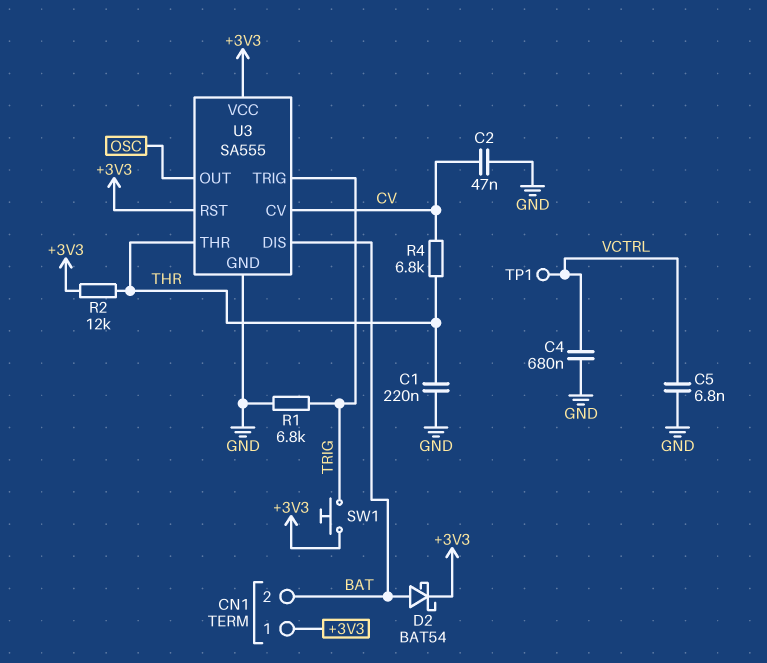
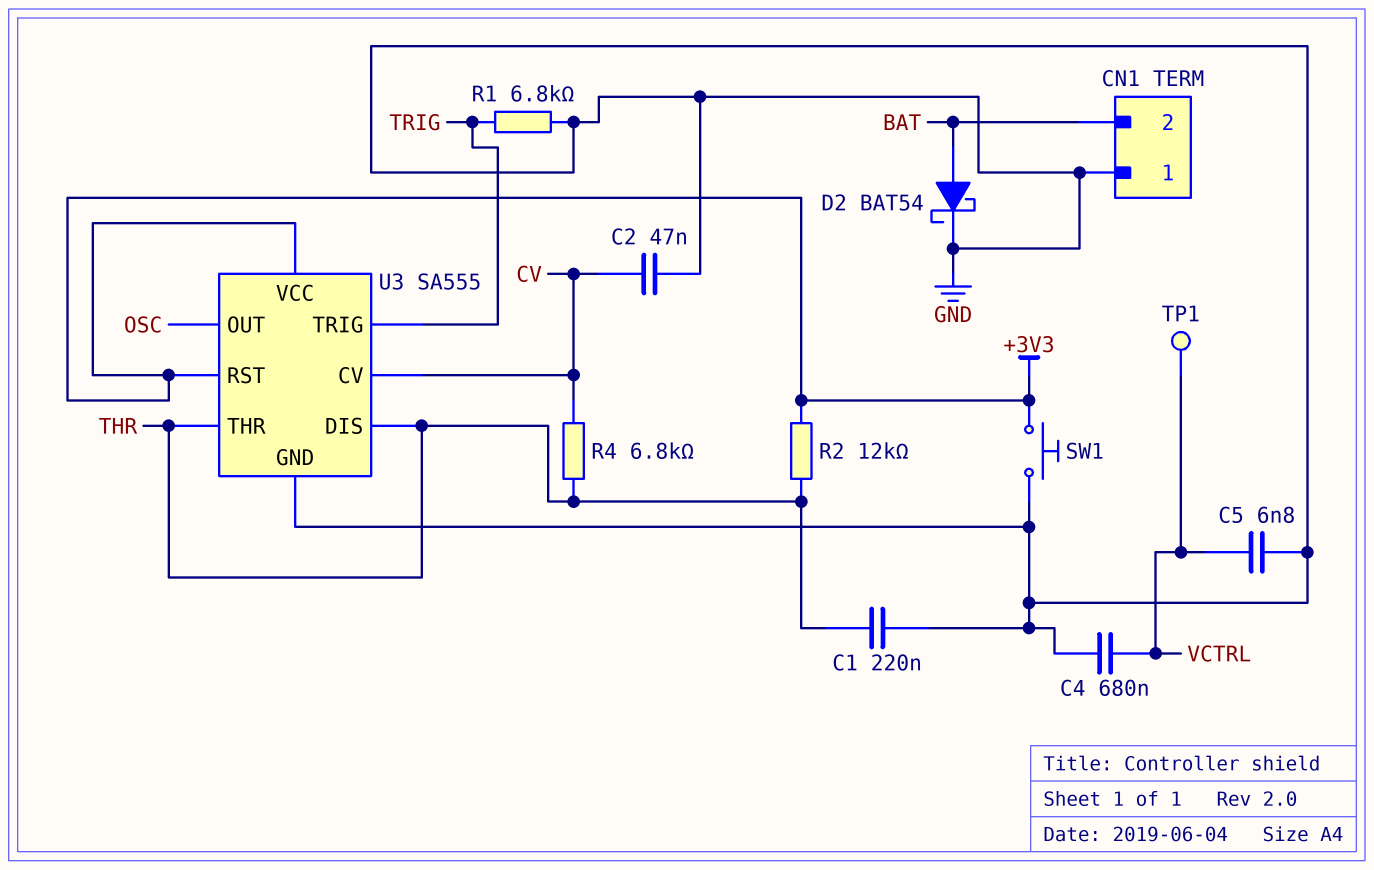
CN1 pin 1: +3V3 -> GND
D2: schottky BAT54 (A BAT, K +3V3) -> schottky BAT54 (A BAT, K GND)
SW1: button (+3V3, TRIG) -> button (+3V3, GND)
U3 pin DIS: BAT -> THR

